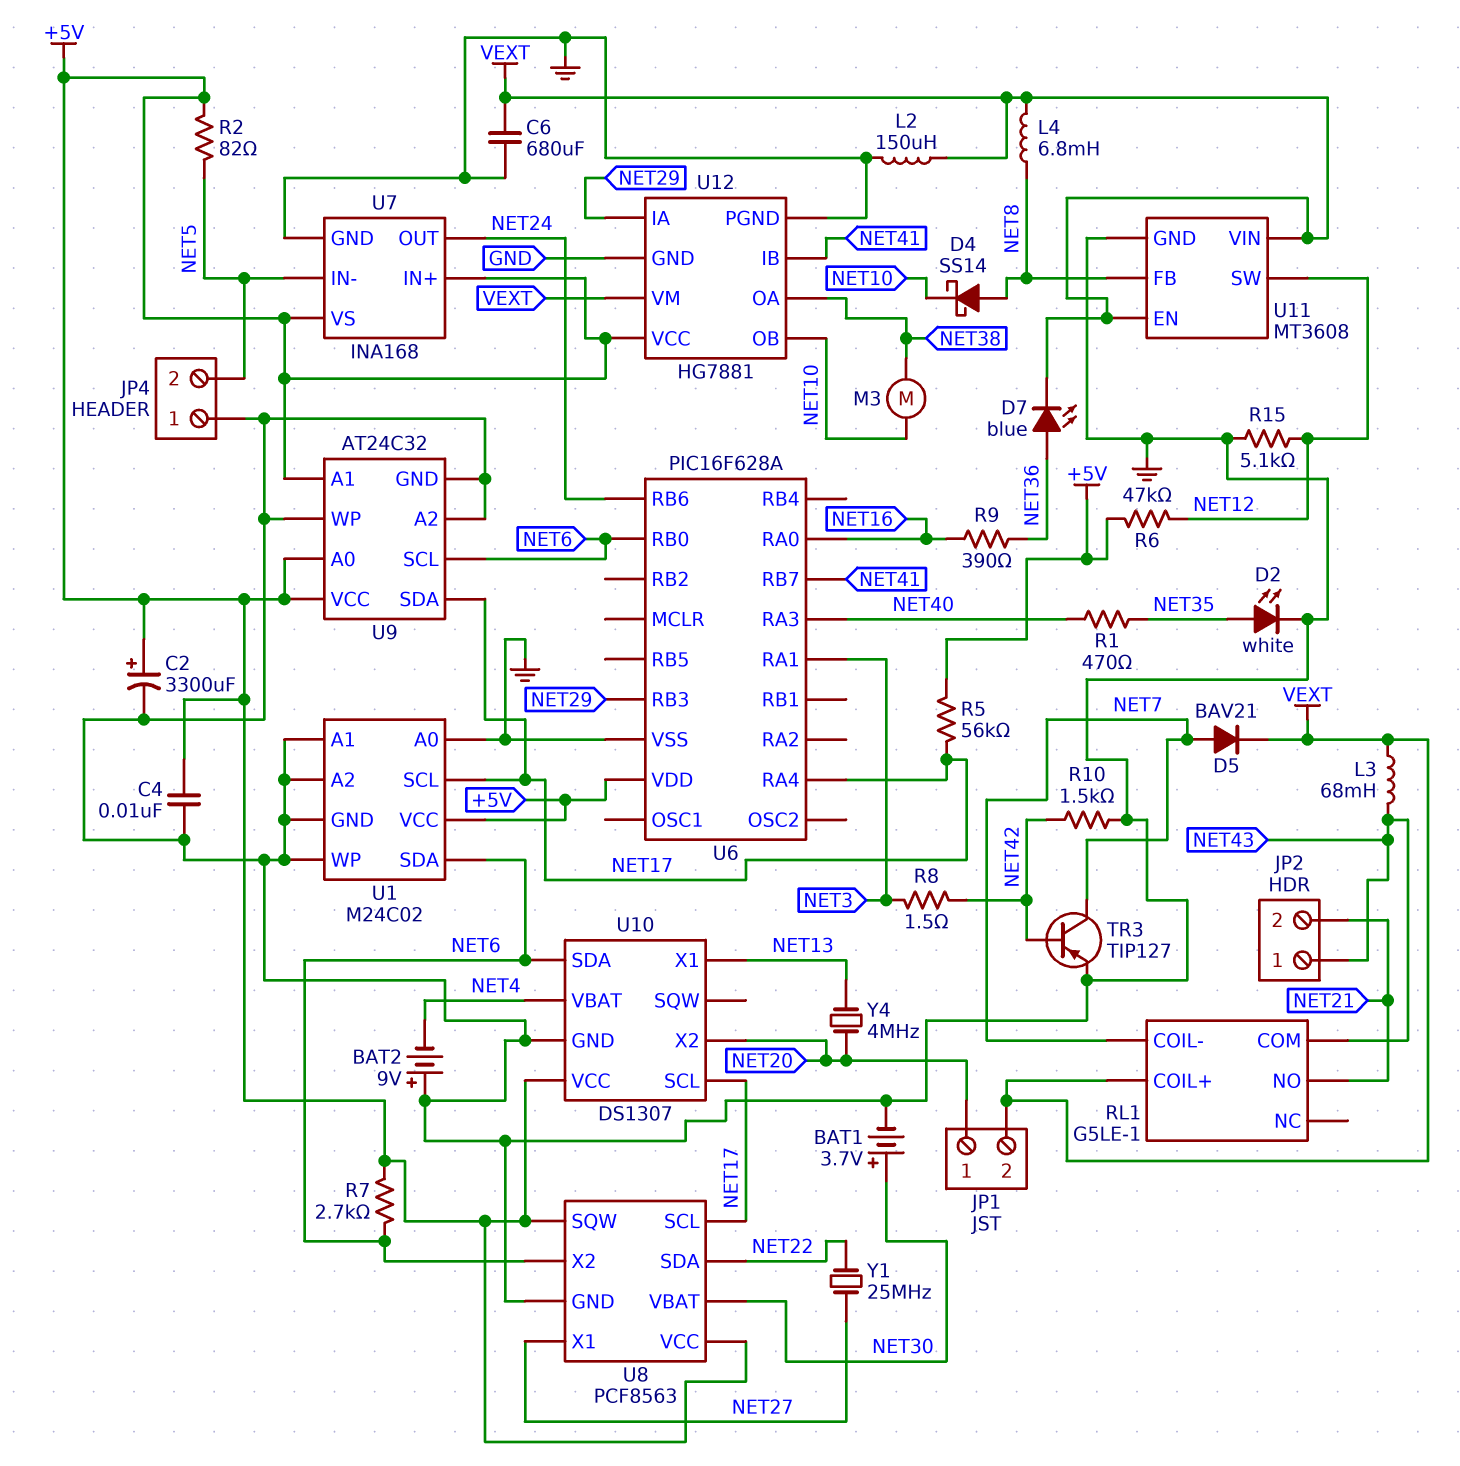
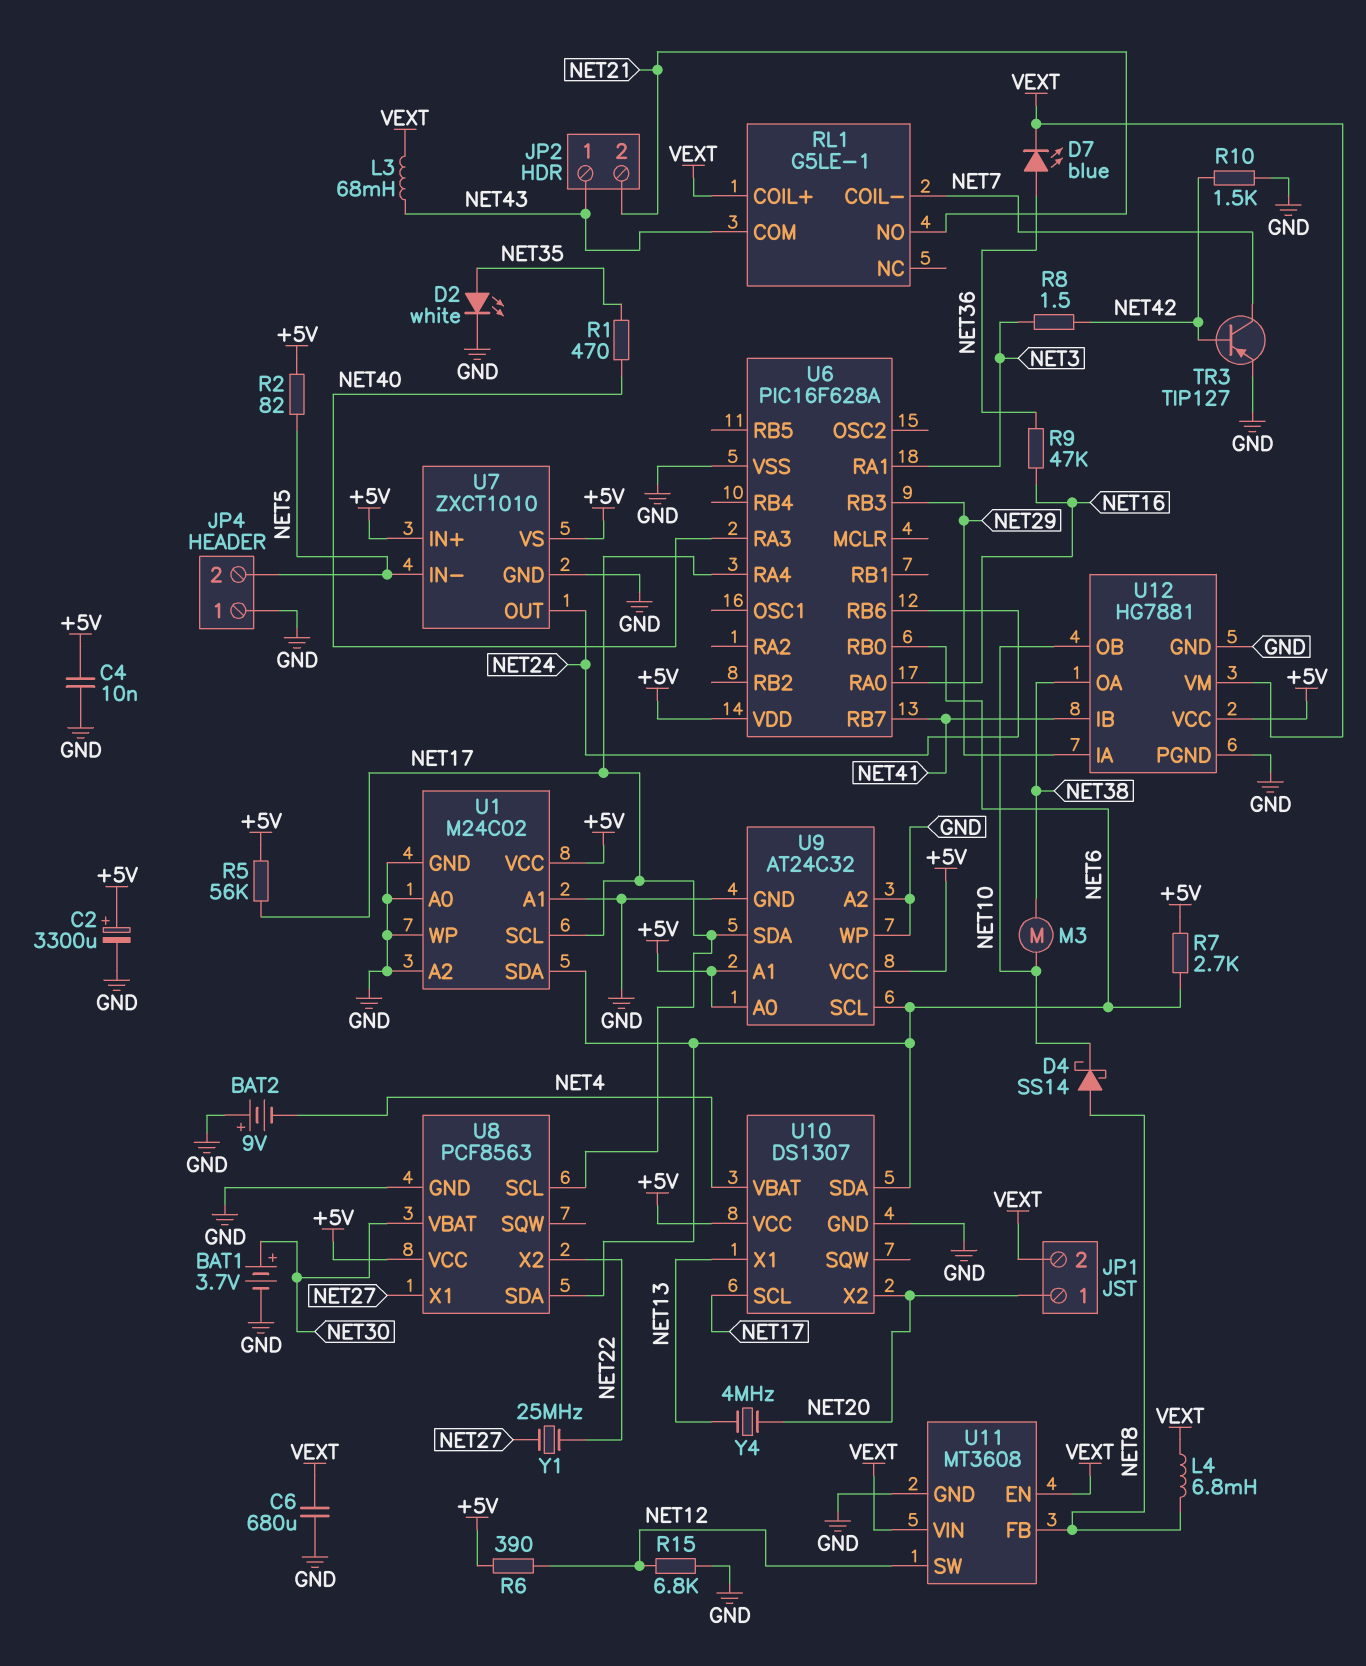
D5: diode BAV21 (A NET7, K VEXT) -> none
L2: 150uH (GND, VEXT) -> none
R6: 47k (+5V, NET12) -> 390 (+5V, NET12)
R9: 390 (NET16, NET36) -> 47k (NET16, NET36)
R15: 5.1k (GND, NET12) -> 6.8k (GND, NET12)
U7: INA168 -> ZXCT1010
U8 pin SDA: NET22 -> NET6
U8 pin SQW: +5V -> none
U8 pin X2: NET6 -> NET22

